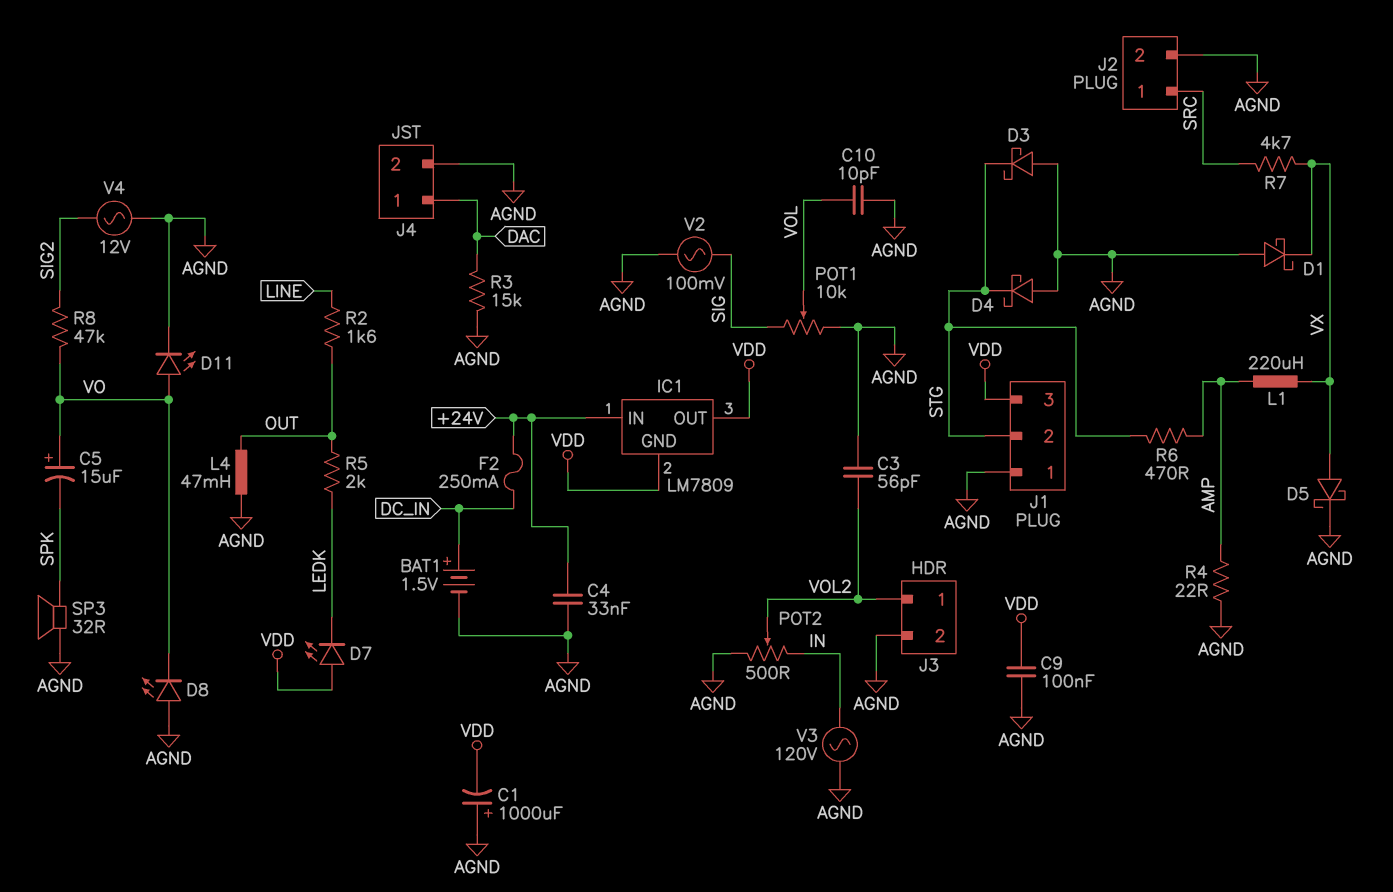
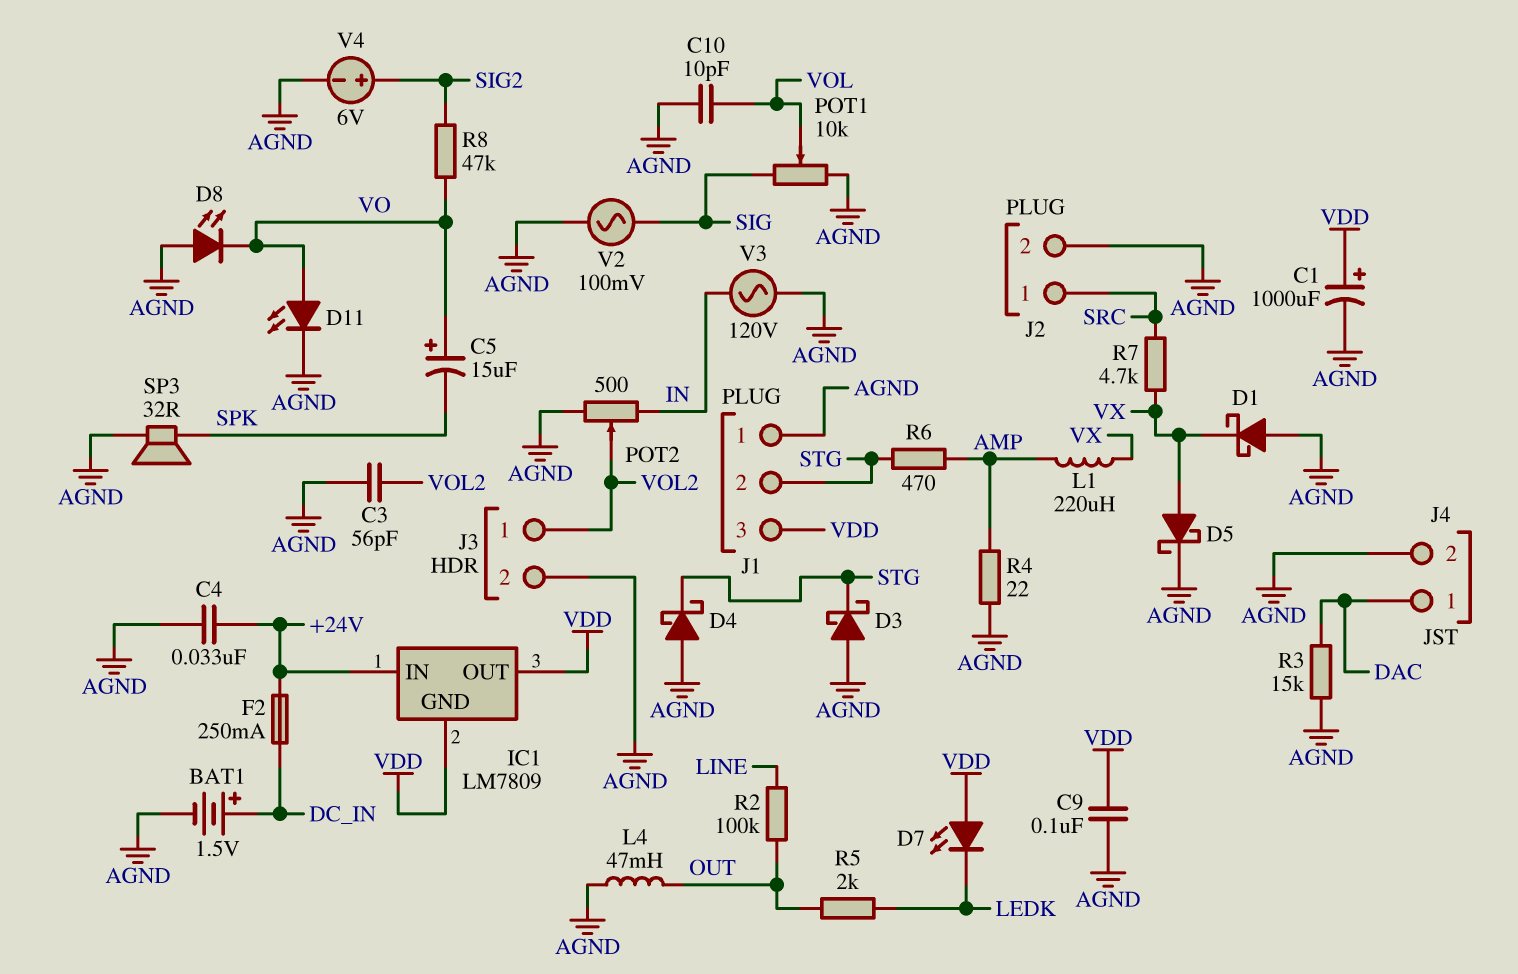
C1: 1000uF (plus AGND, minus VDD) -> 1000uF (plus VDD, minus AGND)
R2: 1.6k (LINE, OUT) -> 100k (LINE, OUT)
V4: AC 12V (AGND, SIG2) -> 6V (plus SIG2, minus AGND)

